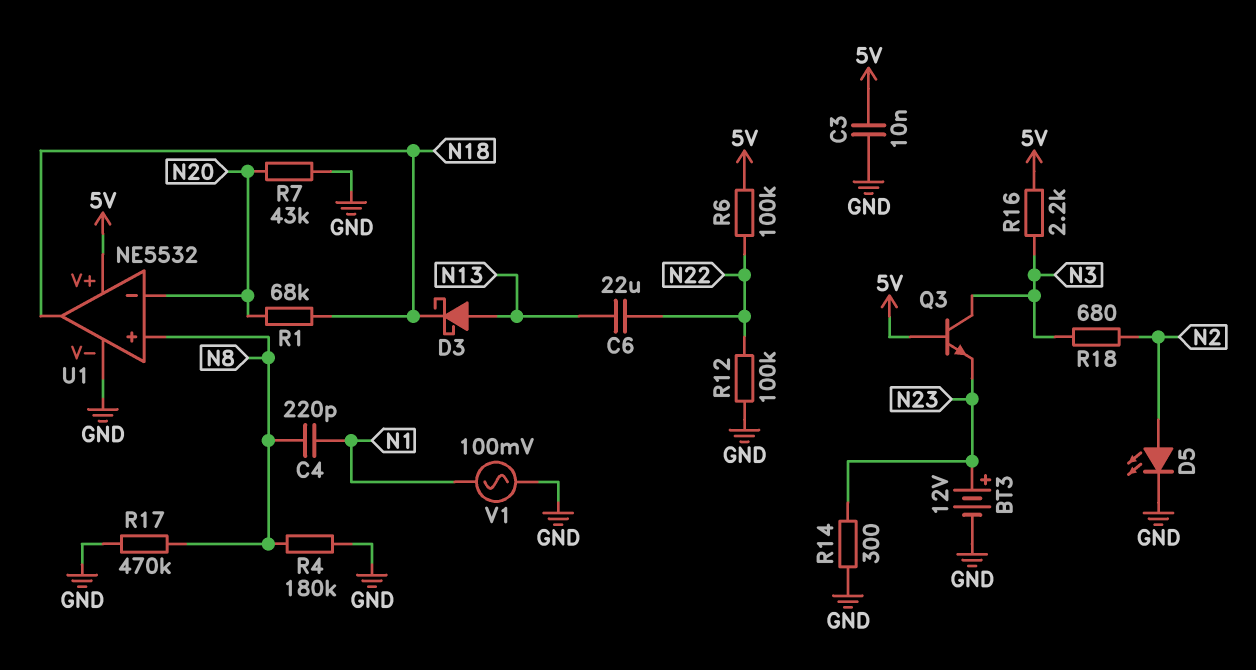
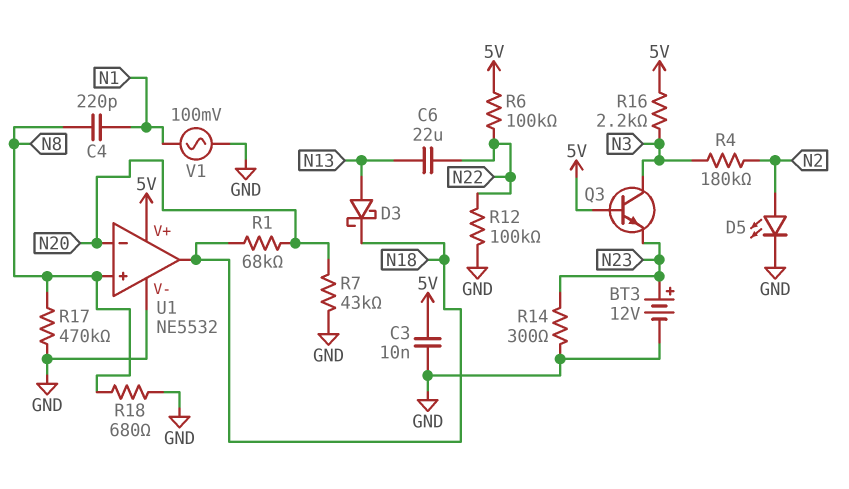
R4: 180k (GND, N8) -> 180k (N2, N3)
R18: 680 (N2, N3) -> 680 (GND, N8)

